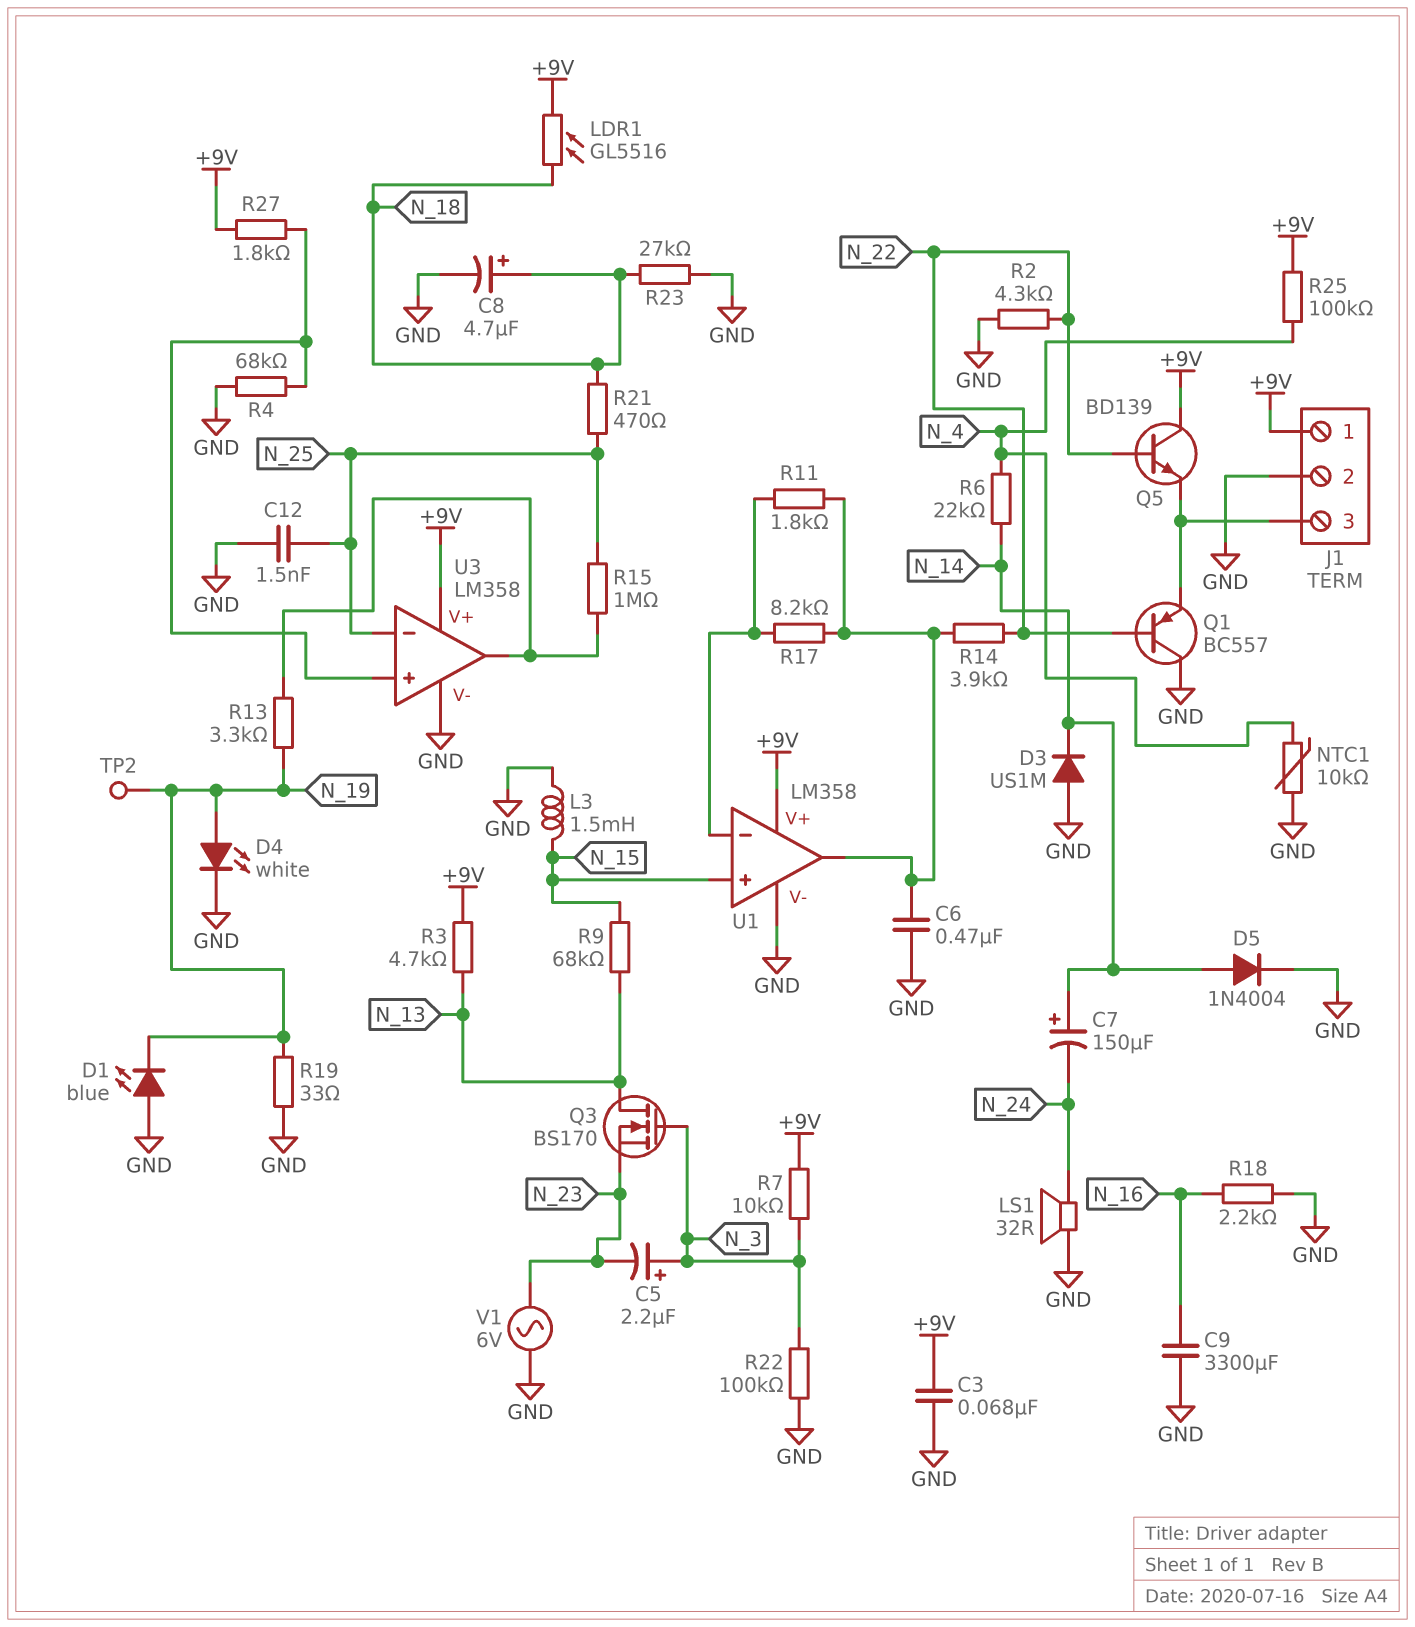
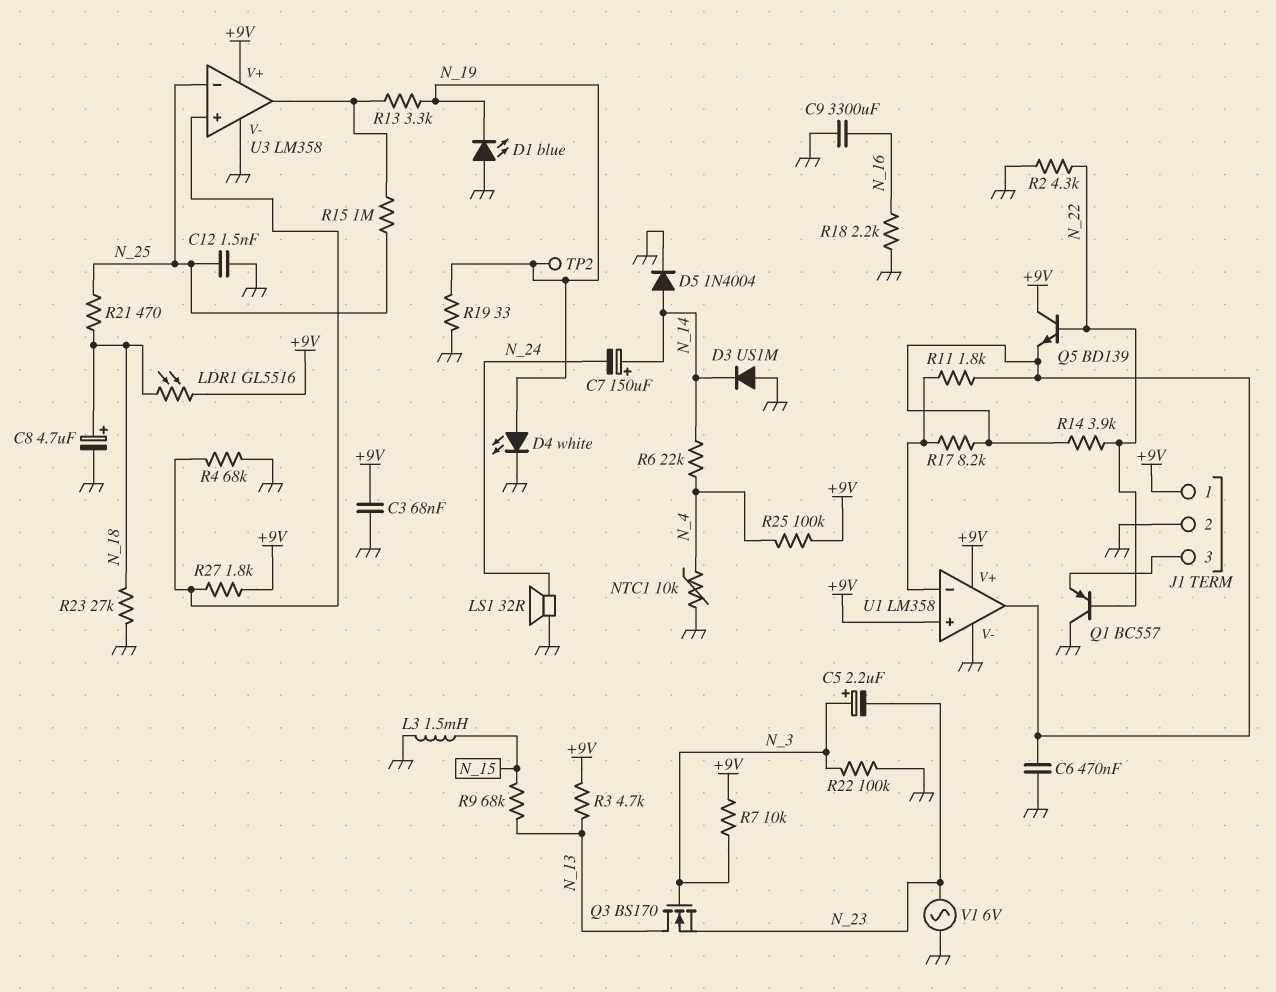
Q5: NPN BD139 (B N_22, C +9V, E J1/3) -> NPN BD139 (B N_22, C +9V, E U1/out)
U1 pin in+: N_15 -> +9V

